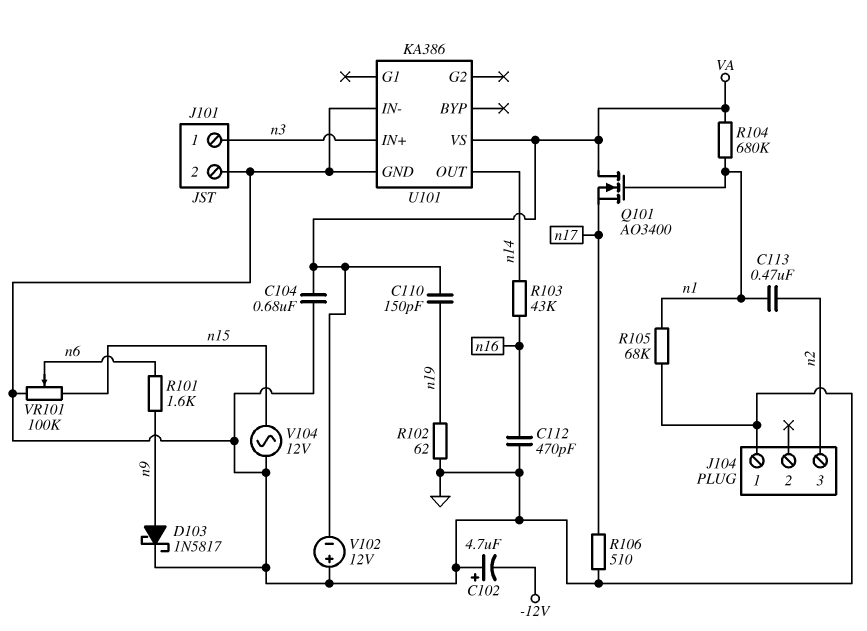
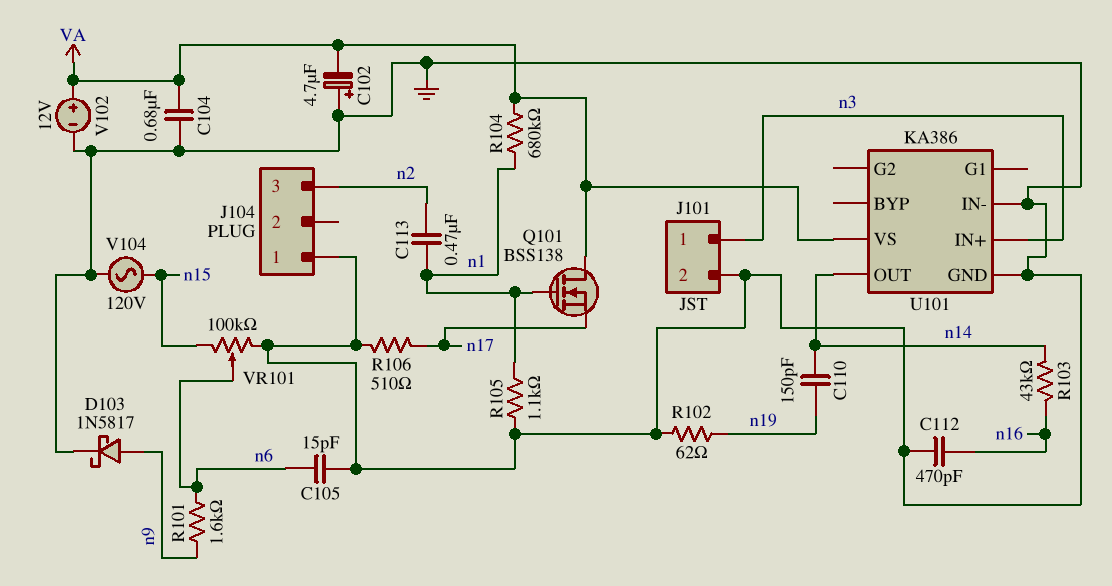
C102: 4.7uF (plus GND, minus -12V) -> 4.7uF (plus GND, minus VA)
C105: none -> 15pF (GND, n6)
C110: 150pF (VA, n19) -> 150pF (n14, n19)
Q101: NMOS AO3400 (G n1, D VA, S n17) -> NMOS BSS138 (G n1, D VA, S n17)
R105: 68k (GND, n1) -> 1.1k (GND, n1)
V102: 12V (plus GND, minus VA) -> 12V (plus VA, minus GND)
V104: AC 12V (GND, n15) -> AC 120V (GND, n15)

